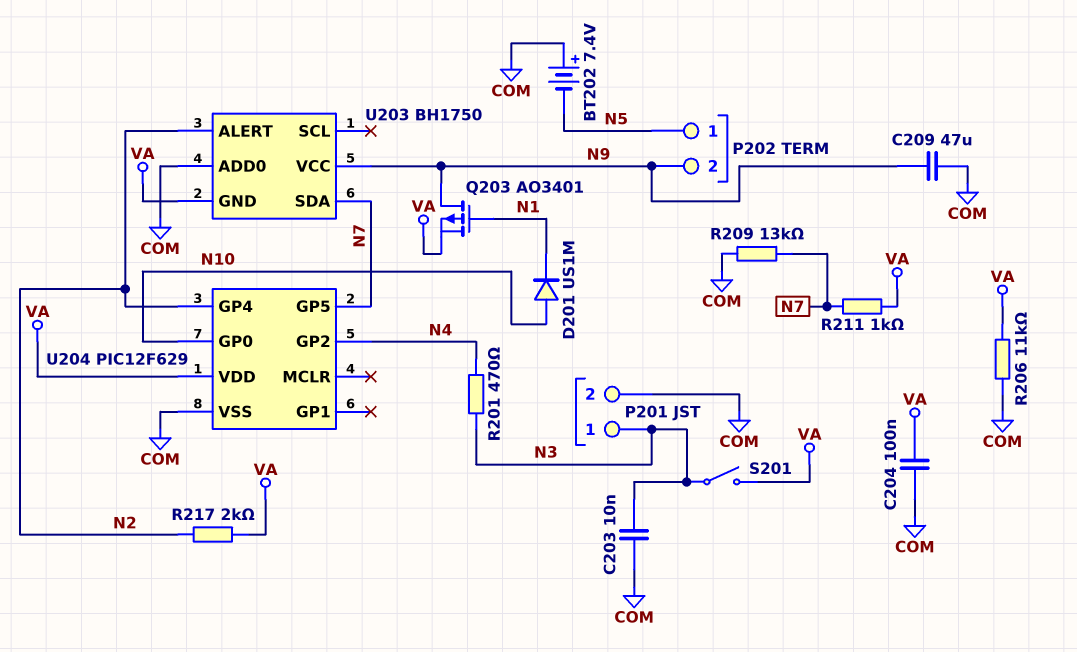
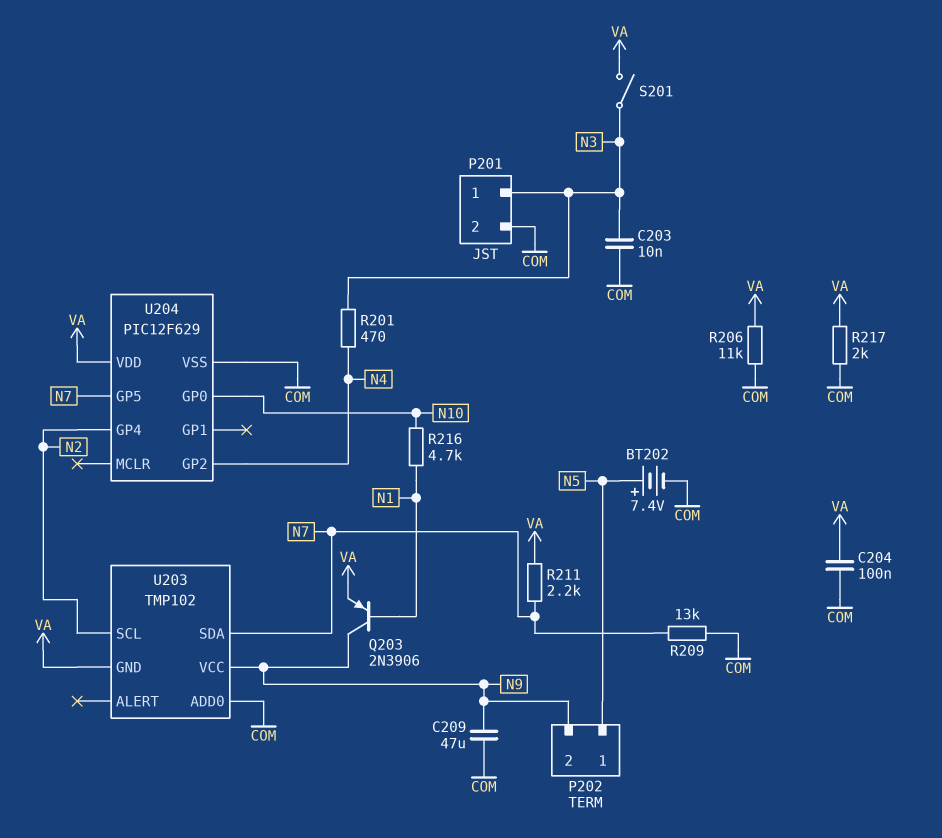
BT202: 7.4V (plus COM, minus N5) -> 7.4V (plus N5, minus COM)
D201: diode US1M (A N10, K N1) -> none
Q203: PMOS AO3401 (G N1, D N9, S VA) -> PNP 2N3906 (B N1, C N9, E VA)
R211: 1k (N7, VA) -> 2.2k (N7, VA)
R216: none -> 4.7k (N1, N10)
R217: 2k (N2, VA) -> 2k (COM, VA)
U203: BH1750 -> TMP102
U203 pin ALERT: N2 -> none
U203 pin SCL: none -> N2

